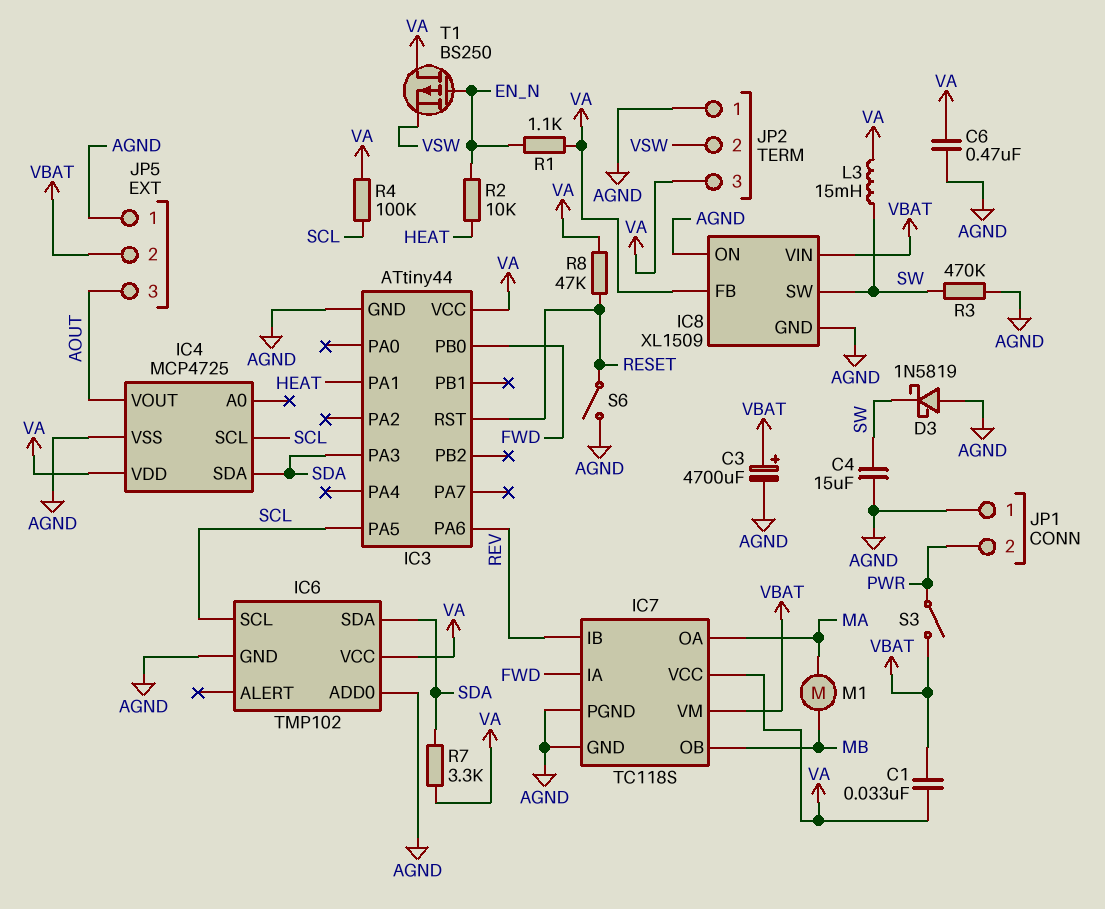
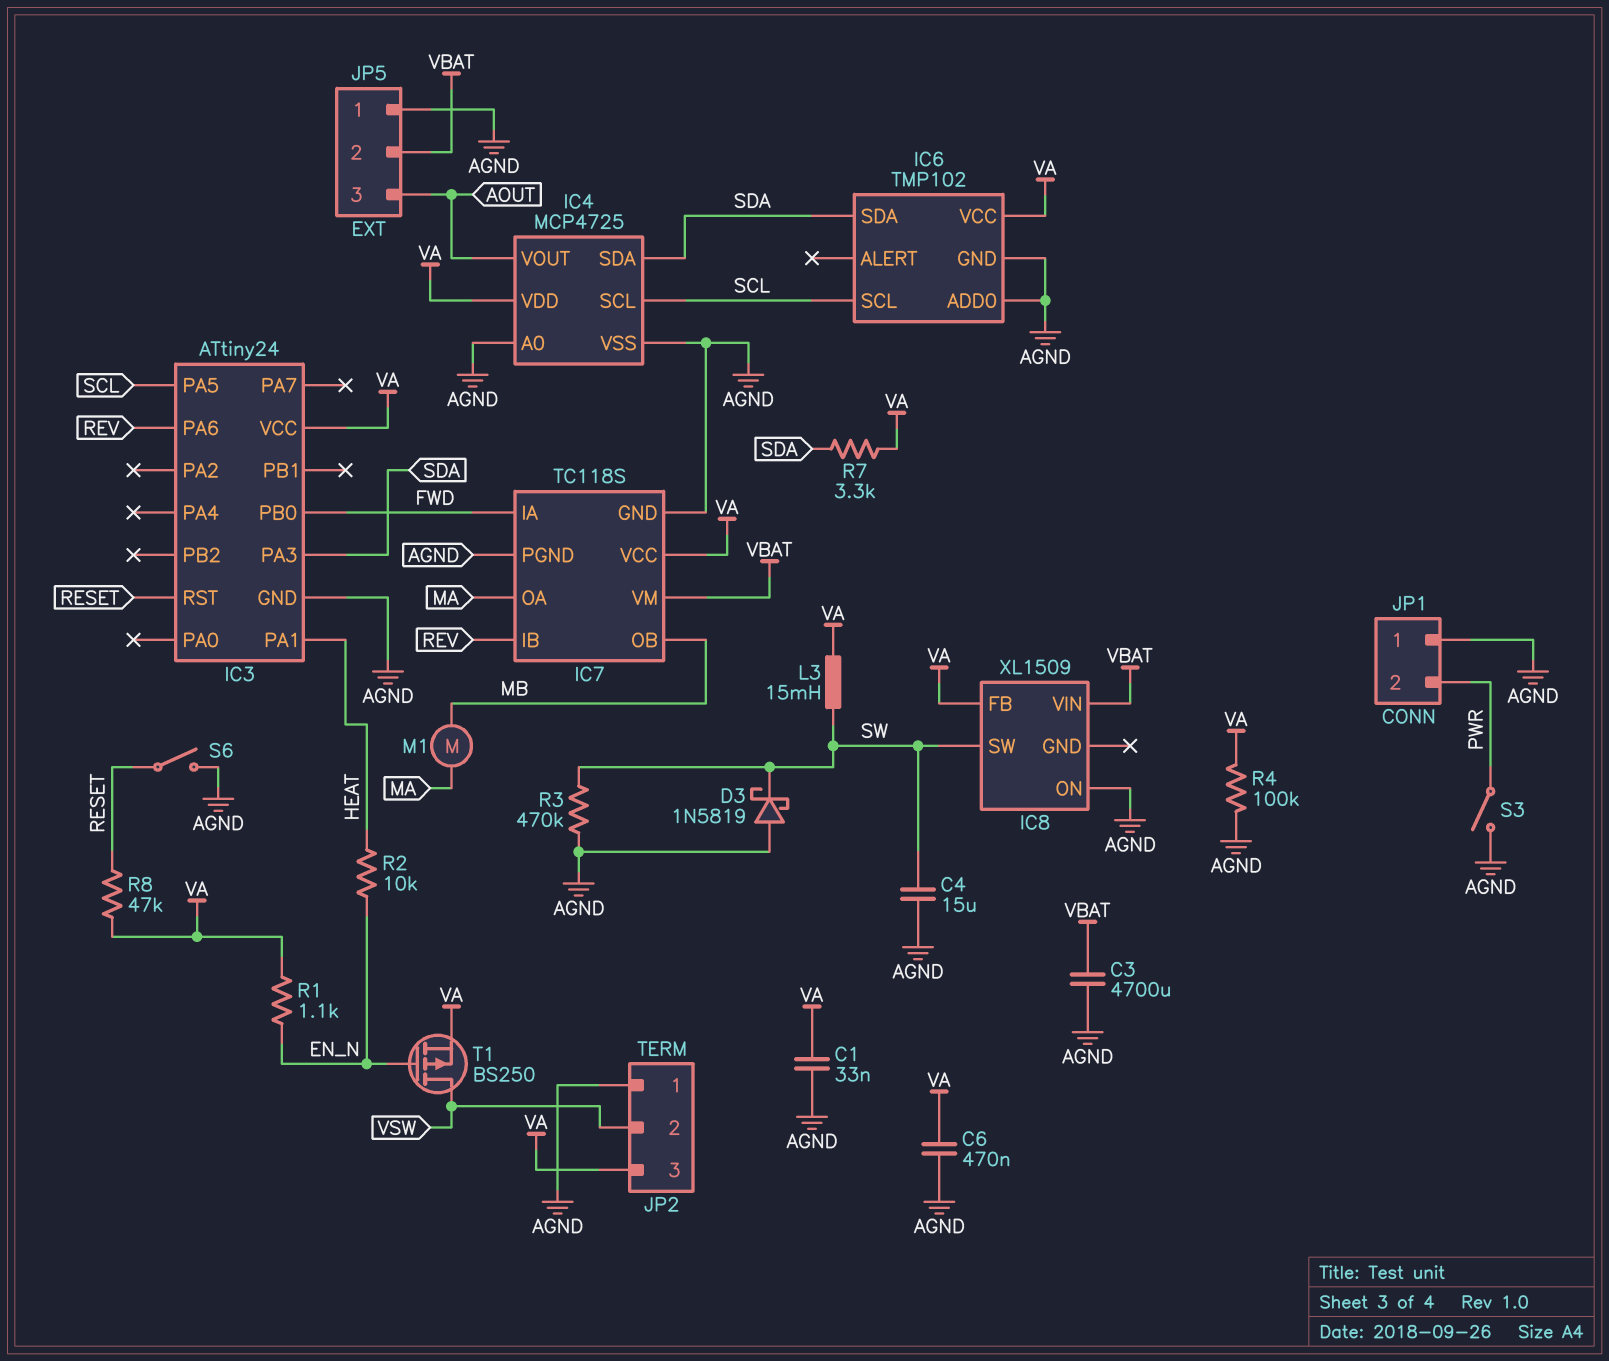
C1: 33nF (VA, VBAT) -> 33nF (AGND, VA)
C3: 4700uF (plus VBAT, minus AGND) -> 4700uF (AGND, VBAT)
IC3: ATtiny44 -> ATtiny24
IC4 pin A0: none -> AGND
IC8 pin GND: AGND -> none
R4: 100k (SCL, VA) -> 100k (AGND, VA)
S3: switch (PWR, VBAT) -> switch (AGND, PWR)
T1: PMOS BS250 (G EN_N, D VA, S VSW) -> PMOS BS250 (G EN_N, D VSW, S VA)

